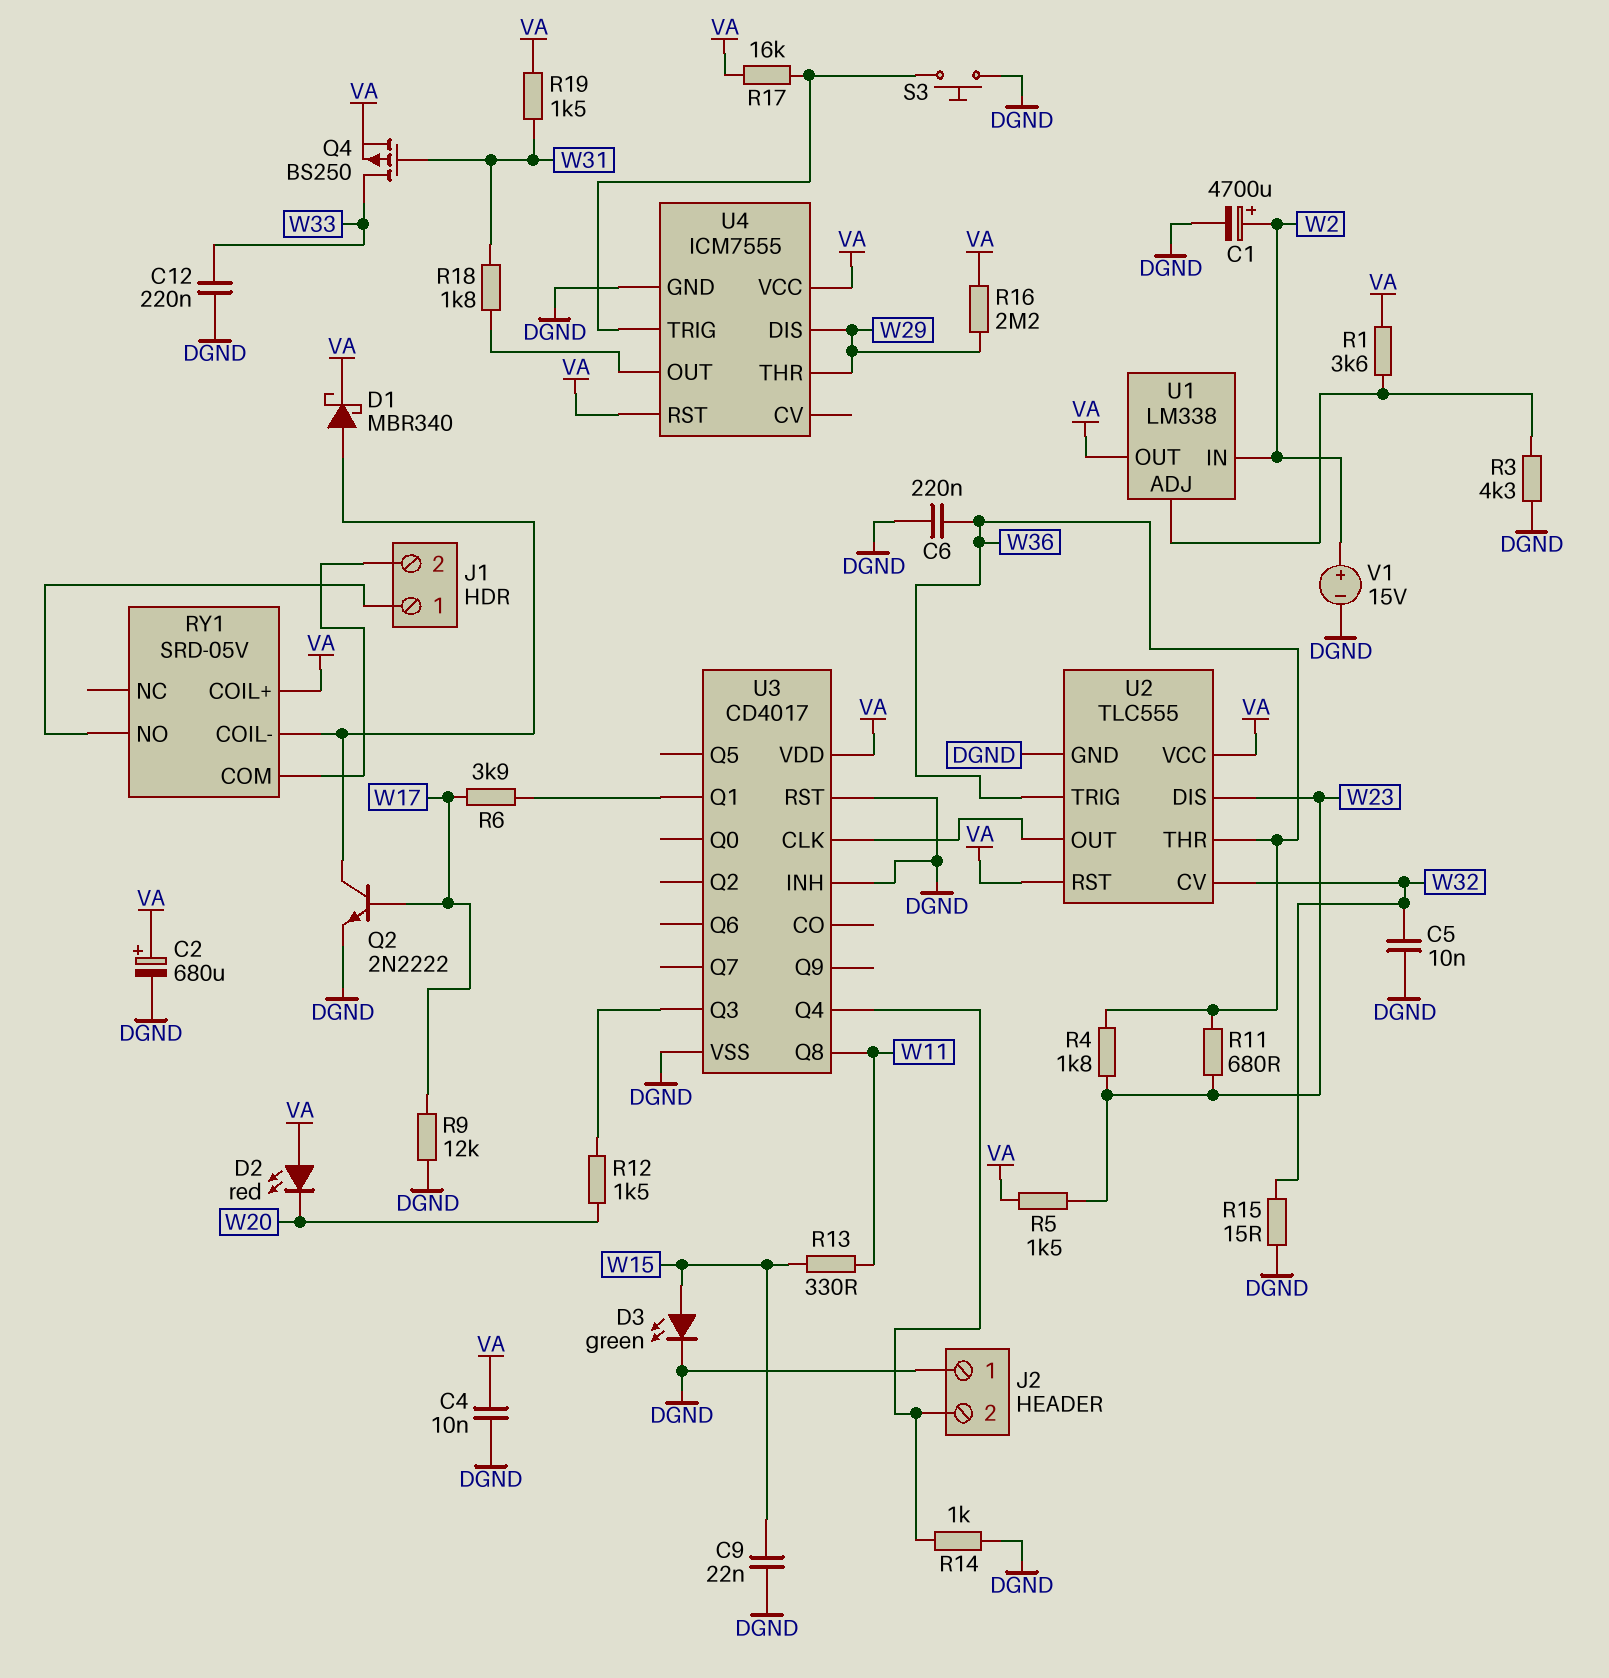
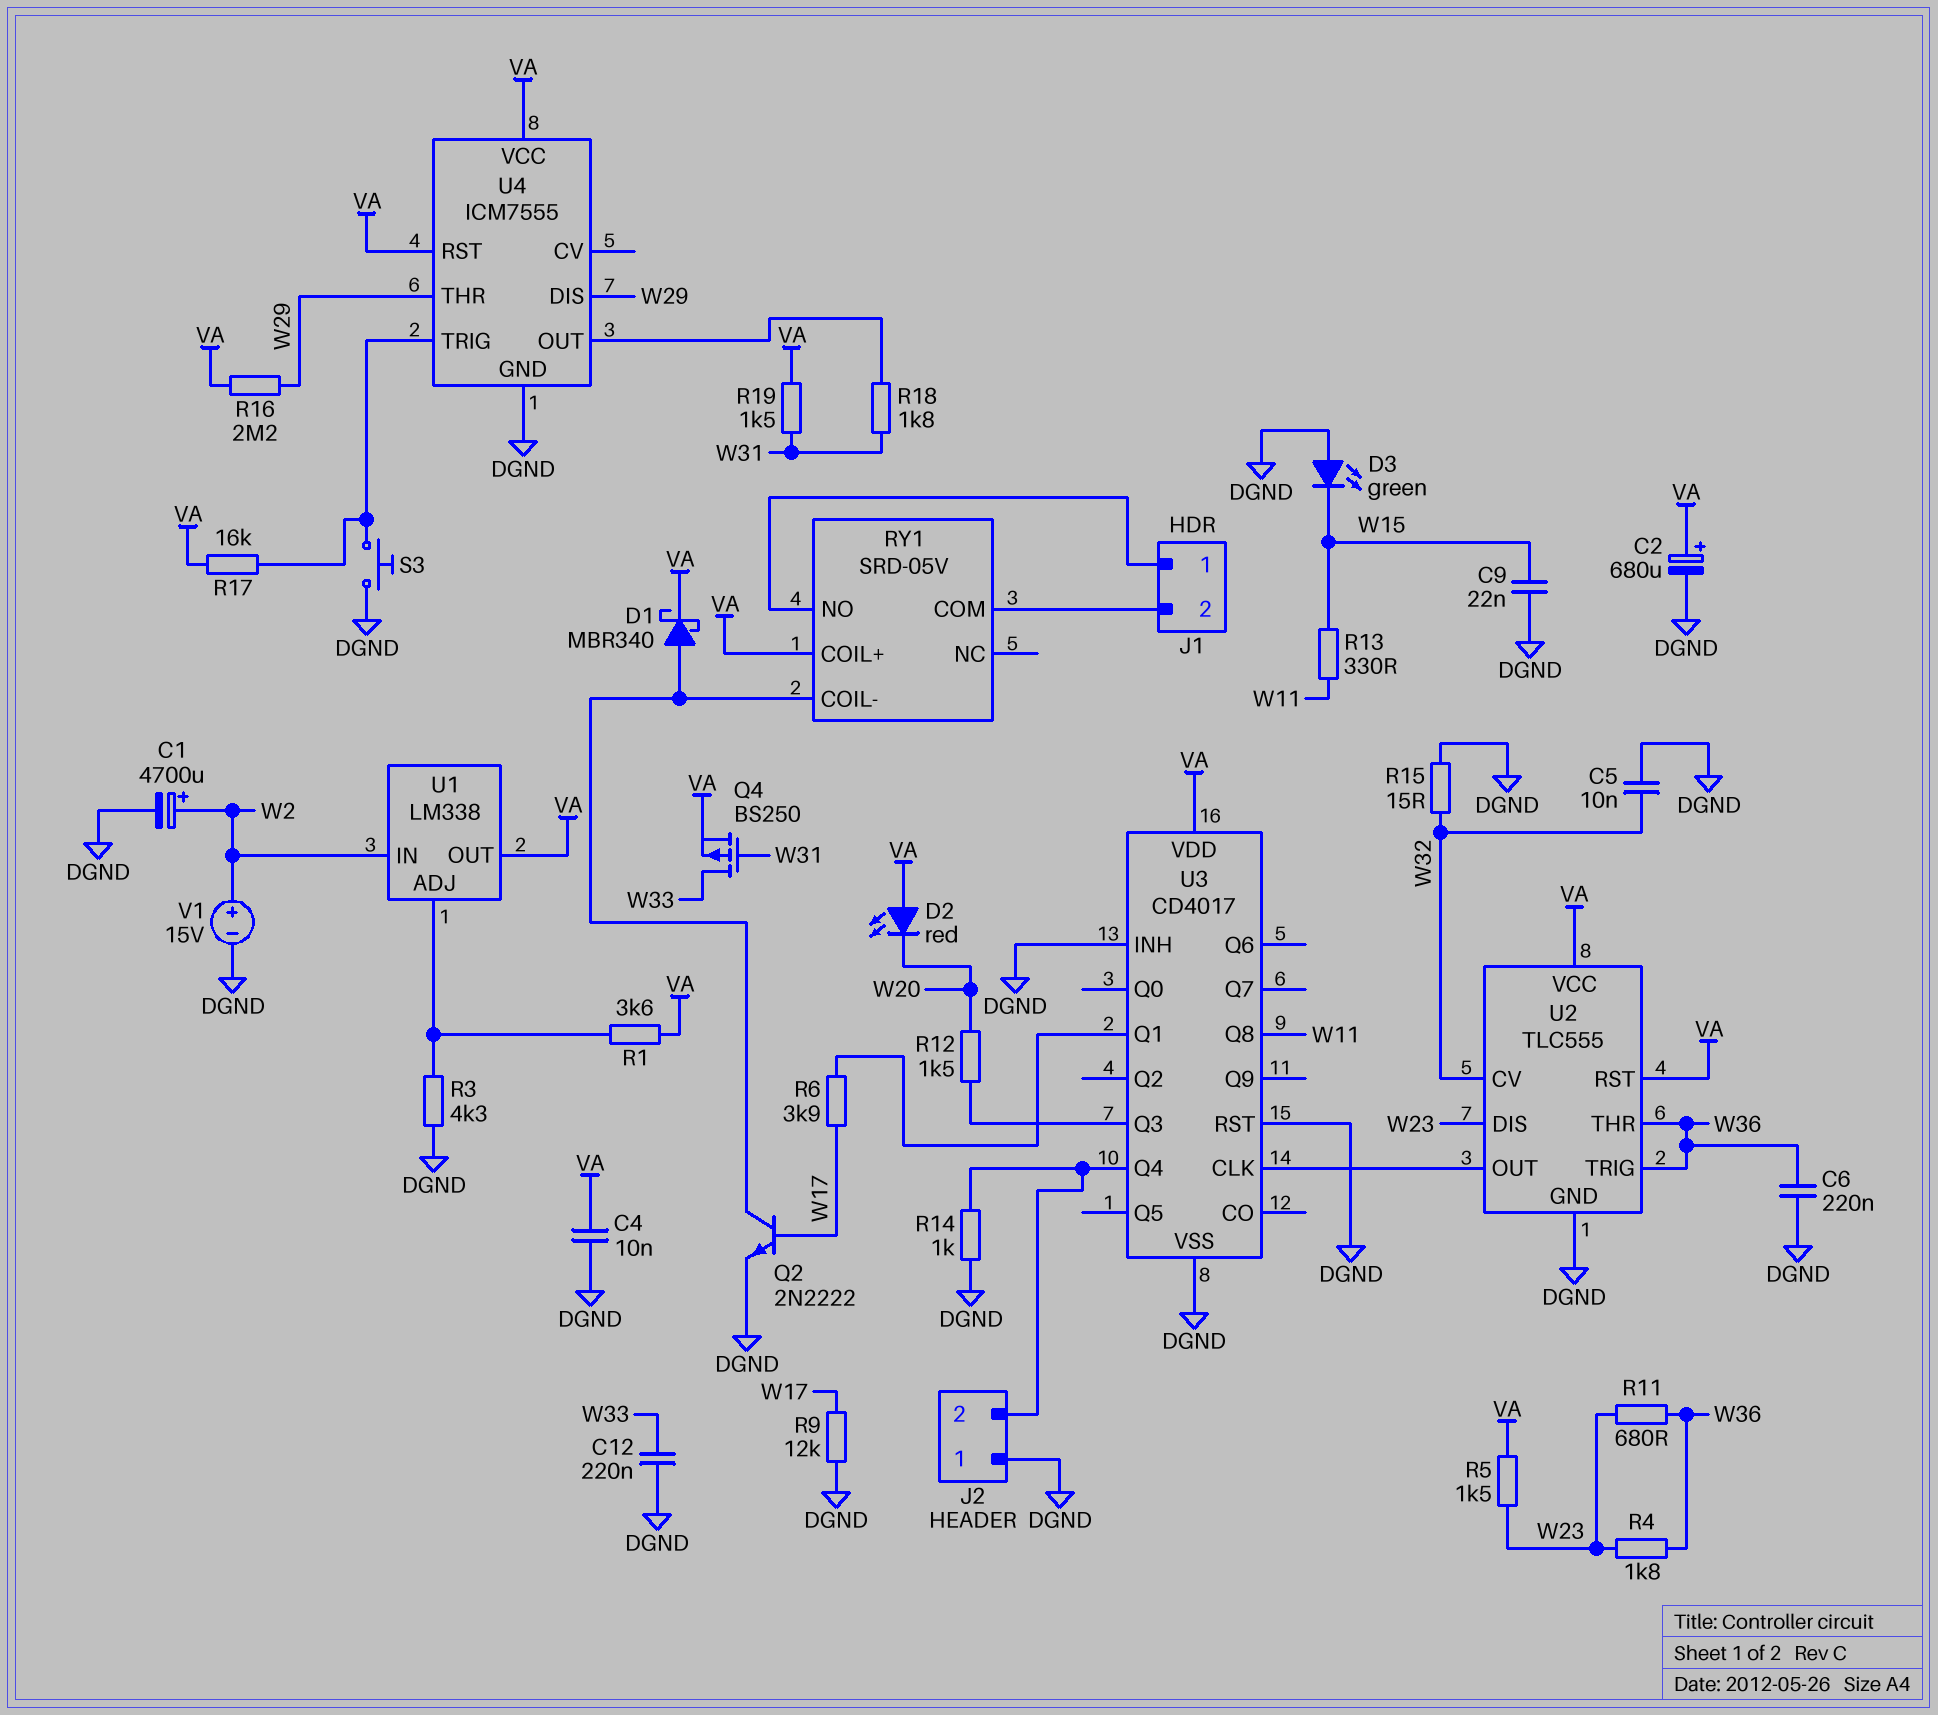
D3: LED green (A W15, K DGND) -> LED green (A DGND, K W15)

